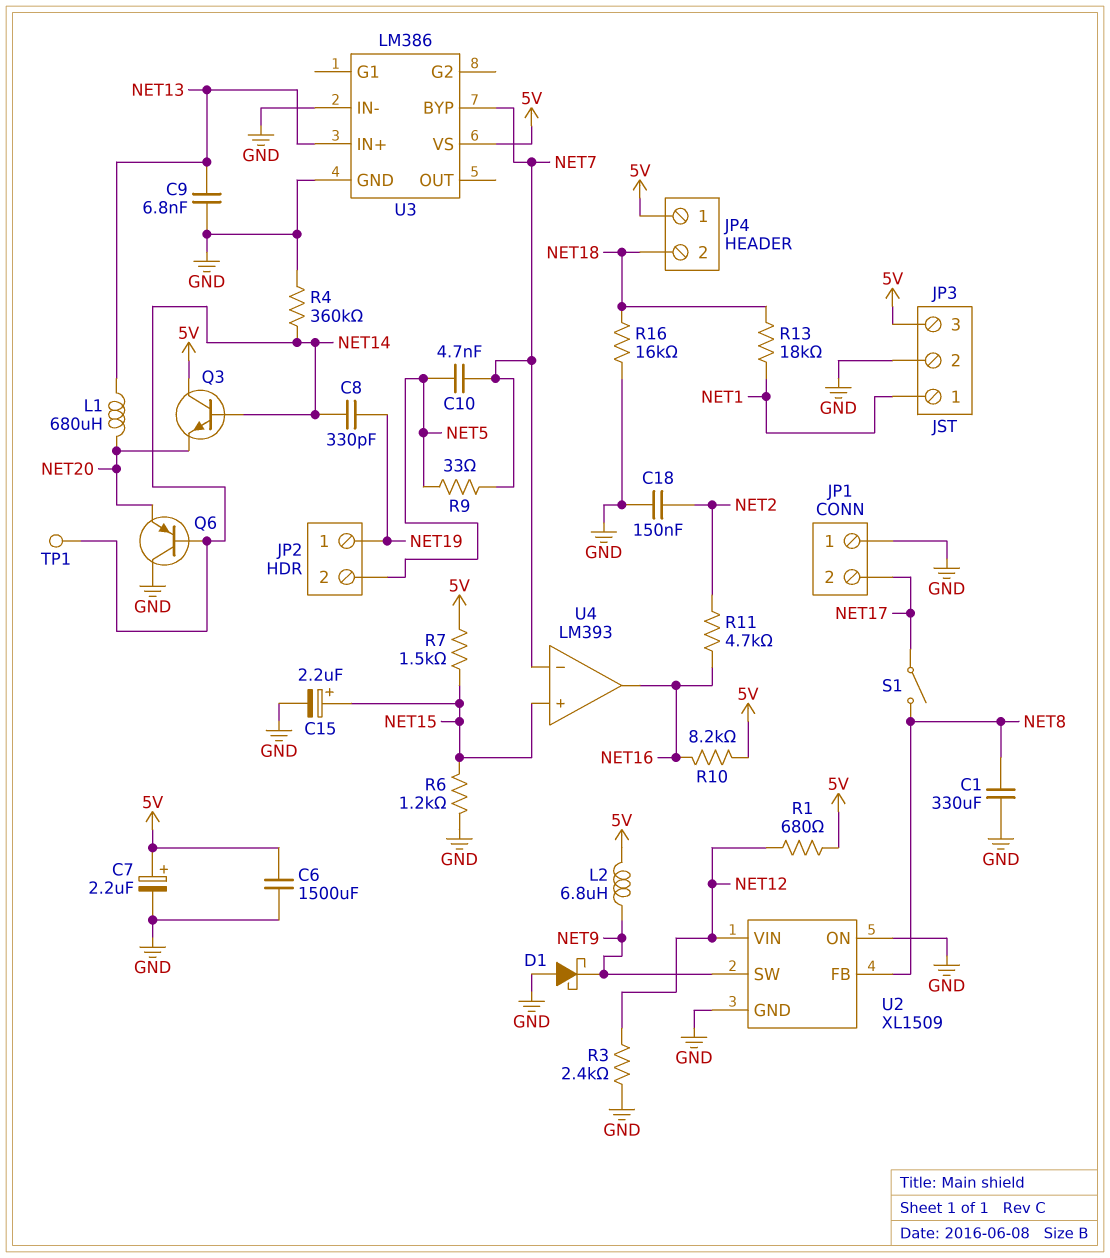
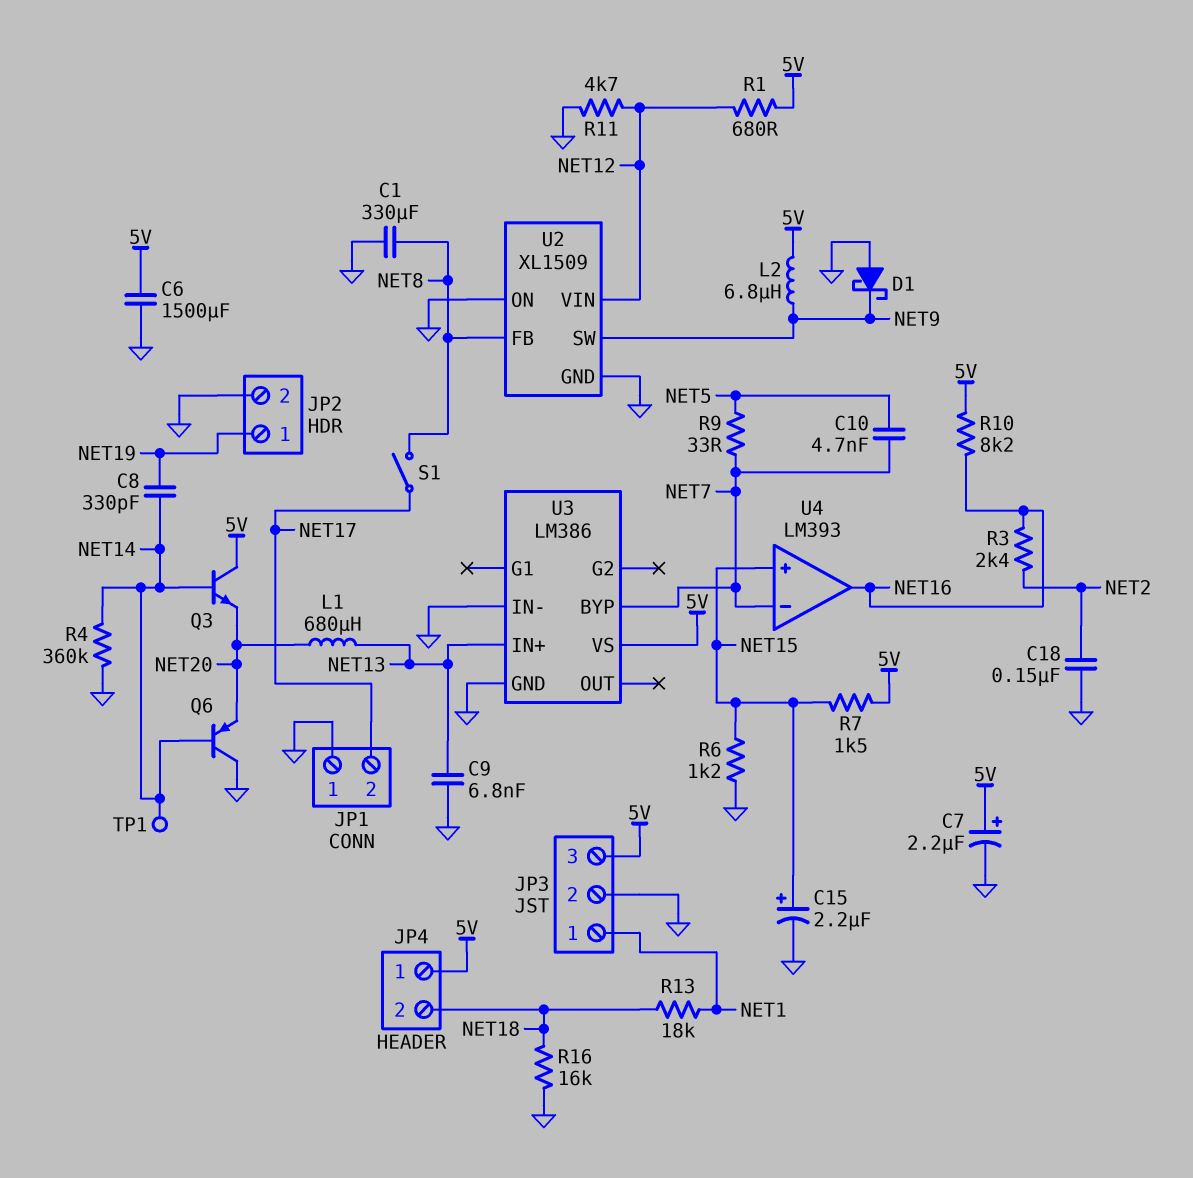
JP2 pin 2: NET5 -> GND
R3: 2.4k (GND, NET12) -> 2.4k (NET2, NET16)
R11: 4.7k (NET2, NET16) -> 4.7k (GND, NET12)

